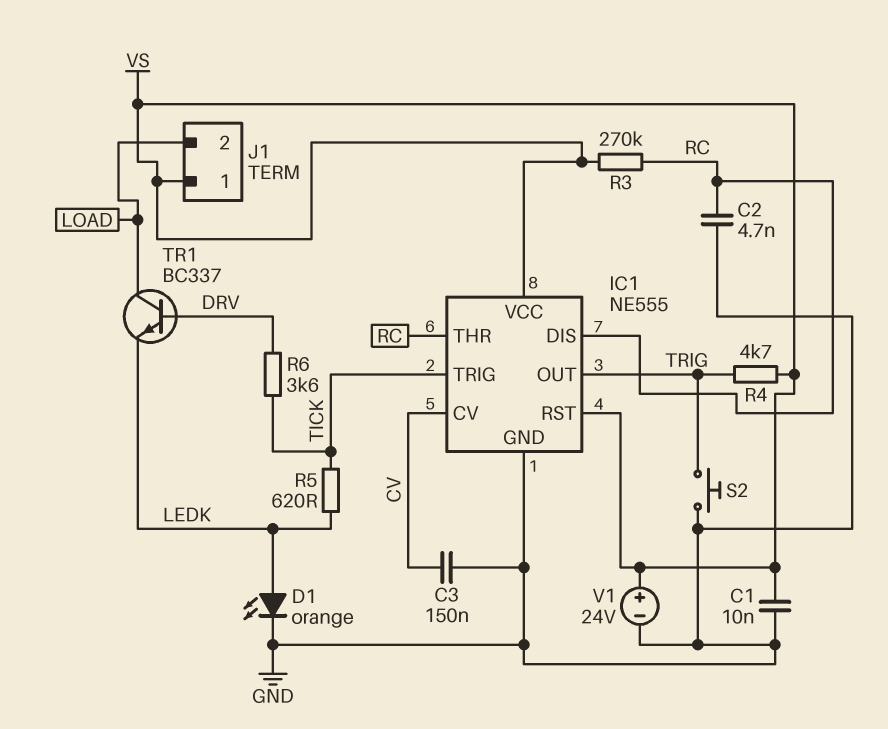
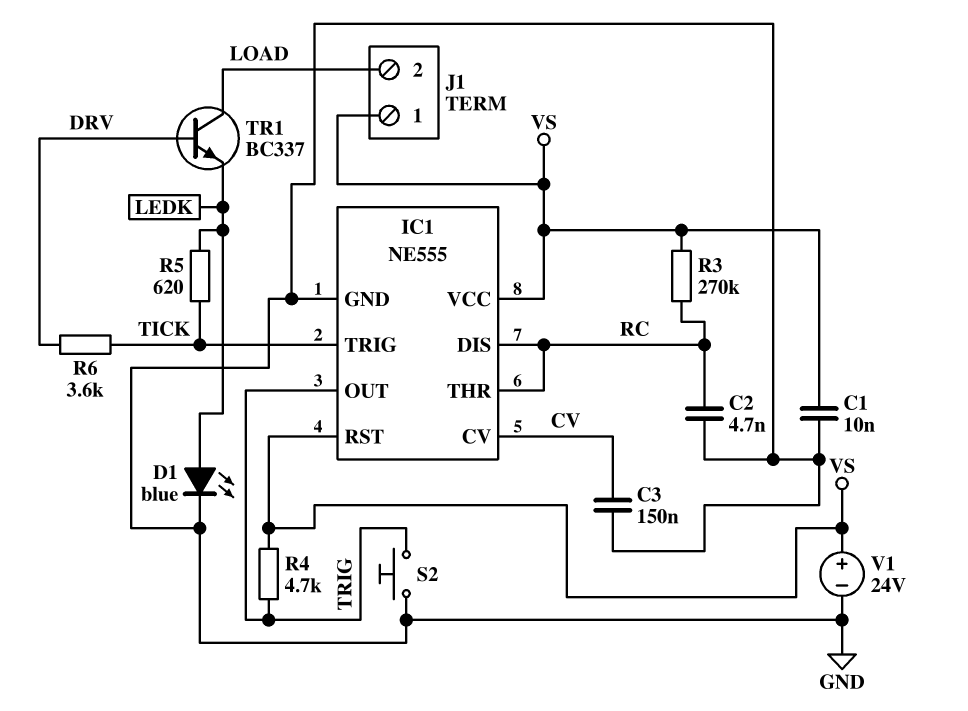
D1: LED orange (A LEDK, K GND) -> LED blue (A LEDK, K GND)

